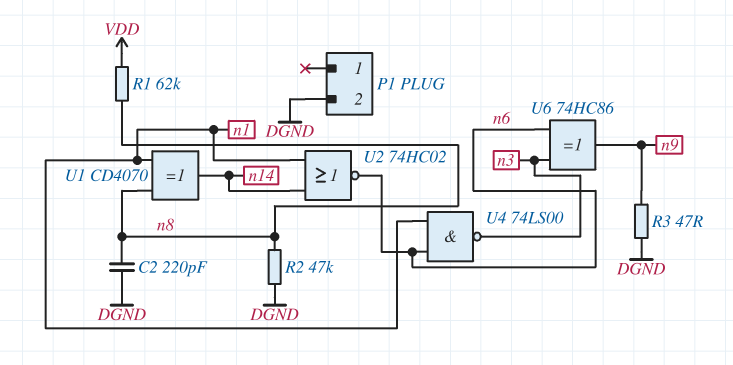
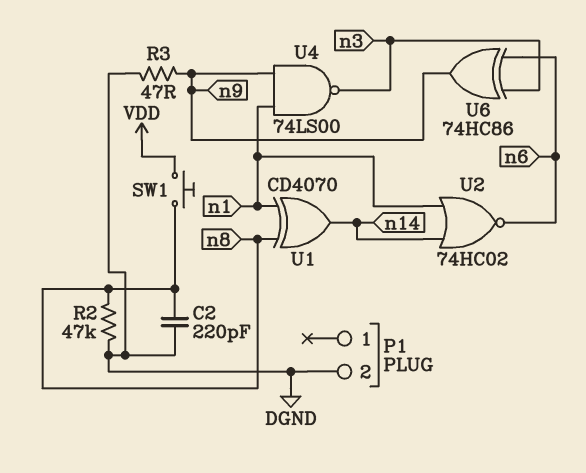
R1: 62k (VDD, n8) -> none
SW1: none -> button (VDD, n8)
U4: NAND 74LS00 (in n1, in n6, out n3) -> NAND 74LS00 (in n1, in n9, out n3)

